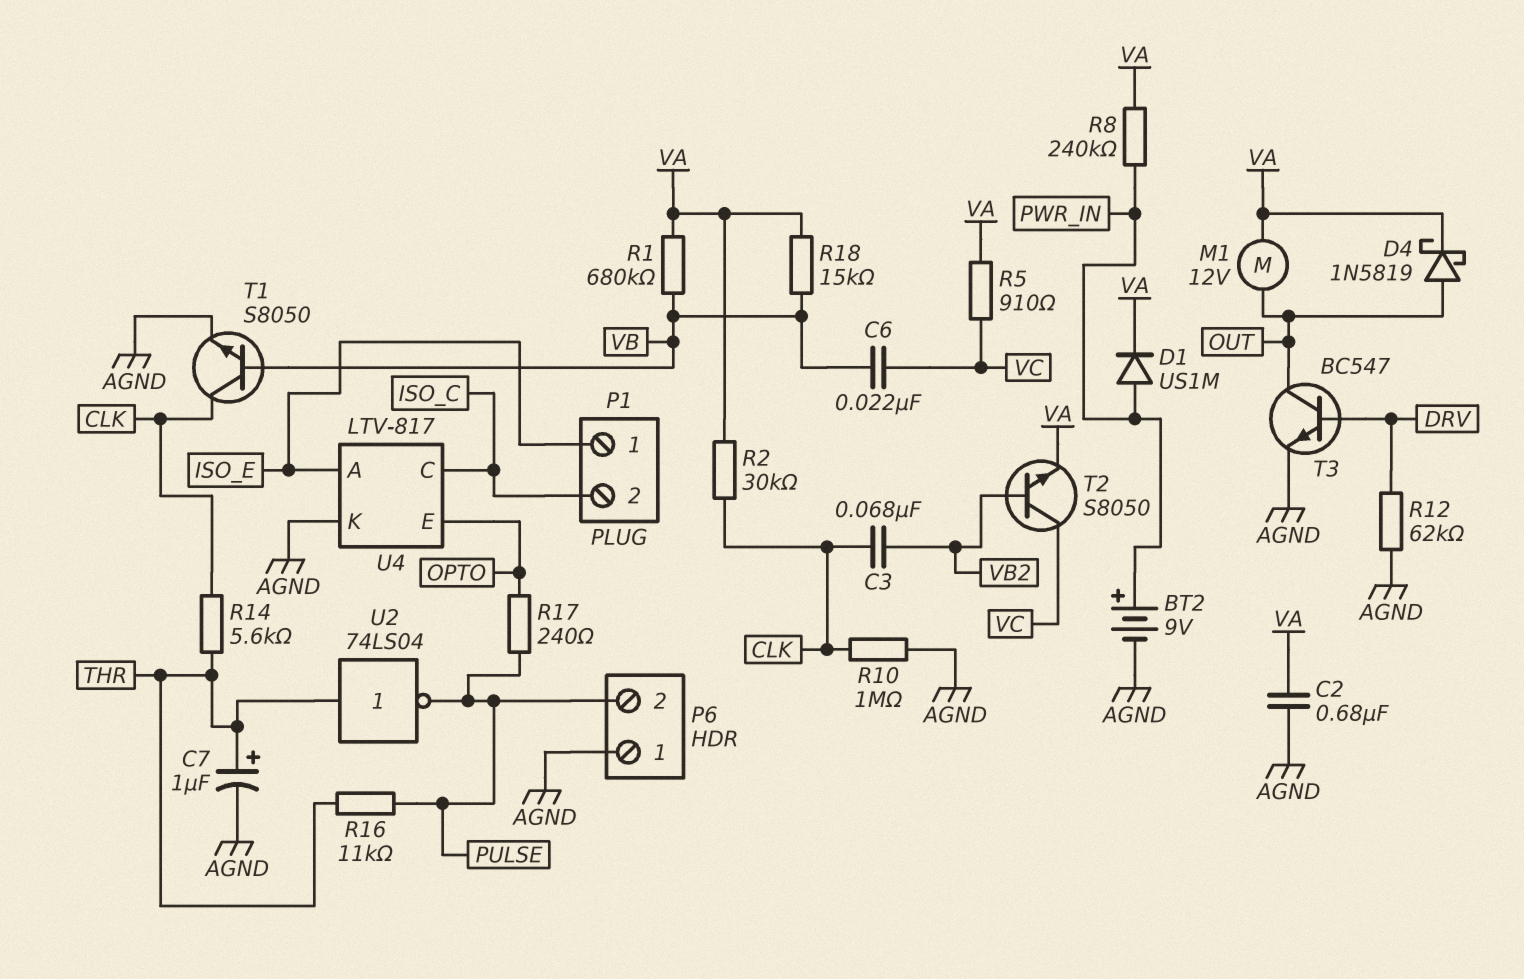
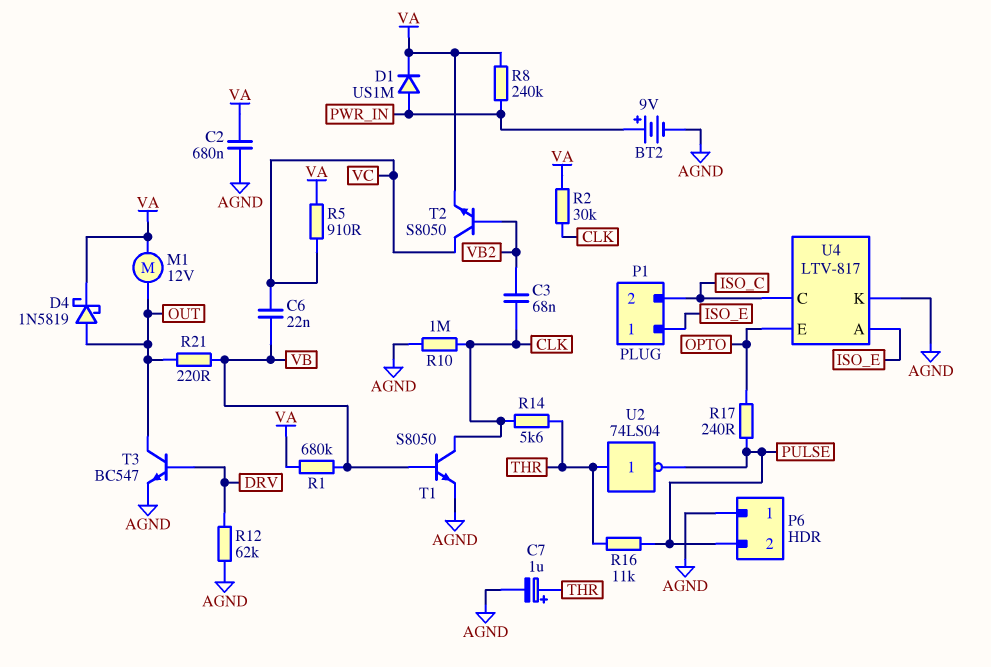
R18: 15k (VA, VB) -> none
R21: none -> 220 (OUT, VB)

